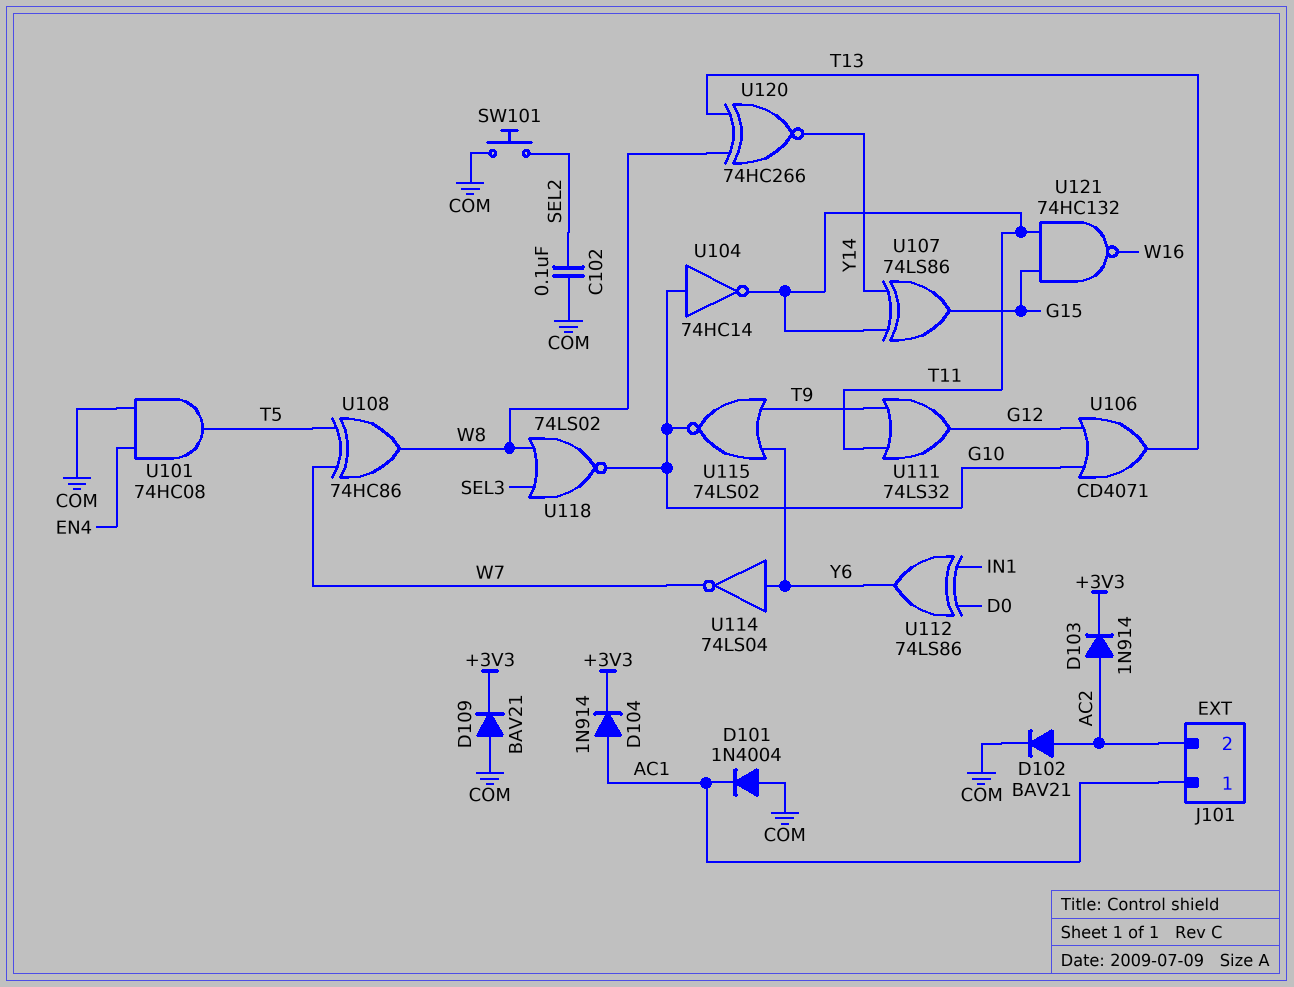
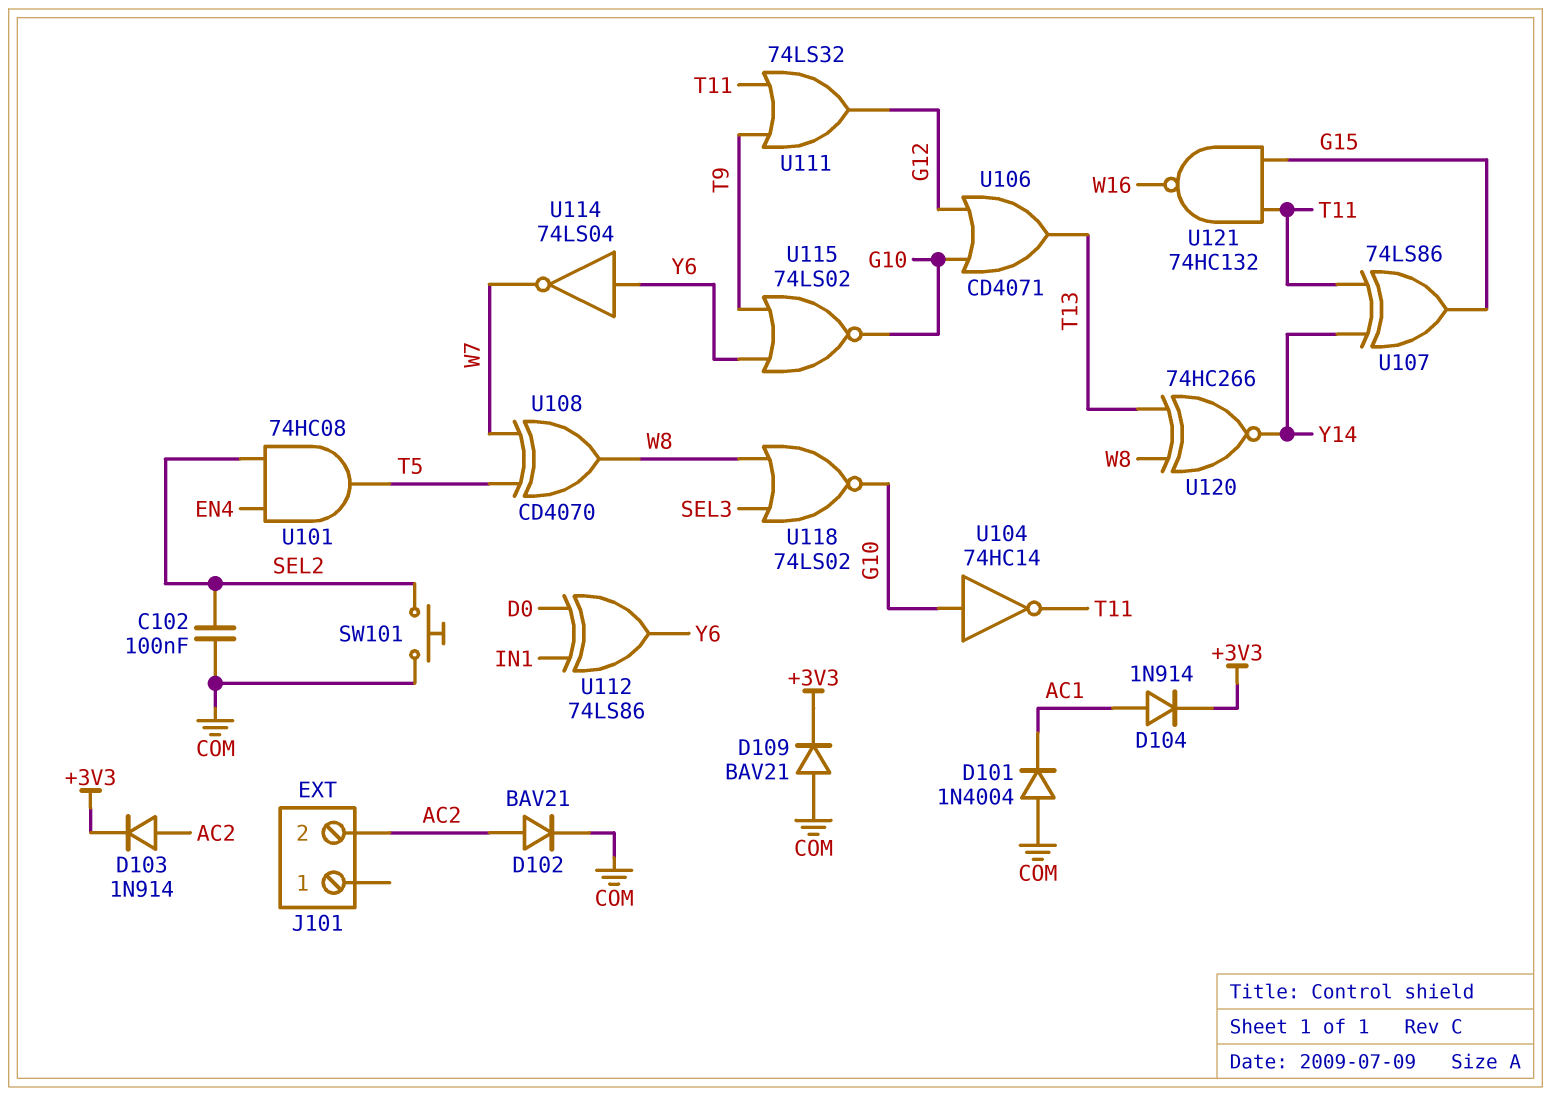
J101 pin 1: AC1 -> none
U101: AND 74HC08 (in COM, in EN4, out T5) -> AND 74HC08 (in EN4, in SEL2, out T5)
U108: XOR 74HC86 (in T5, in W7, out W8) -> XOR CD4070 (in T5, in W7, out W8)

